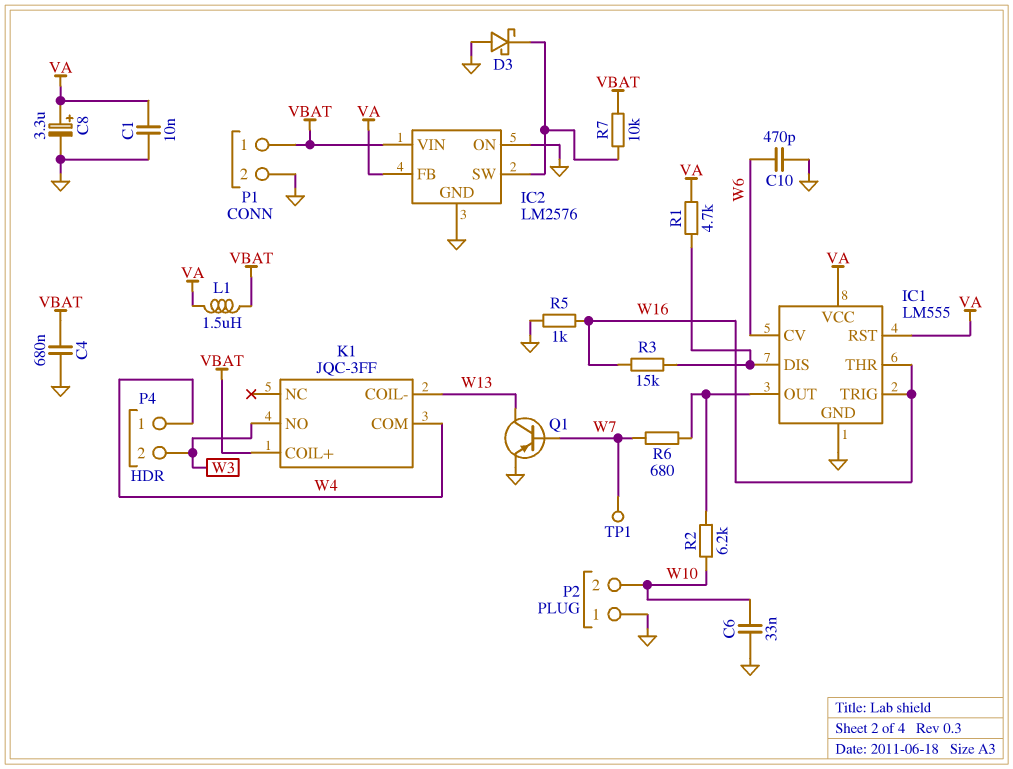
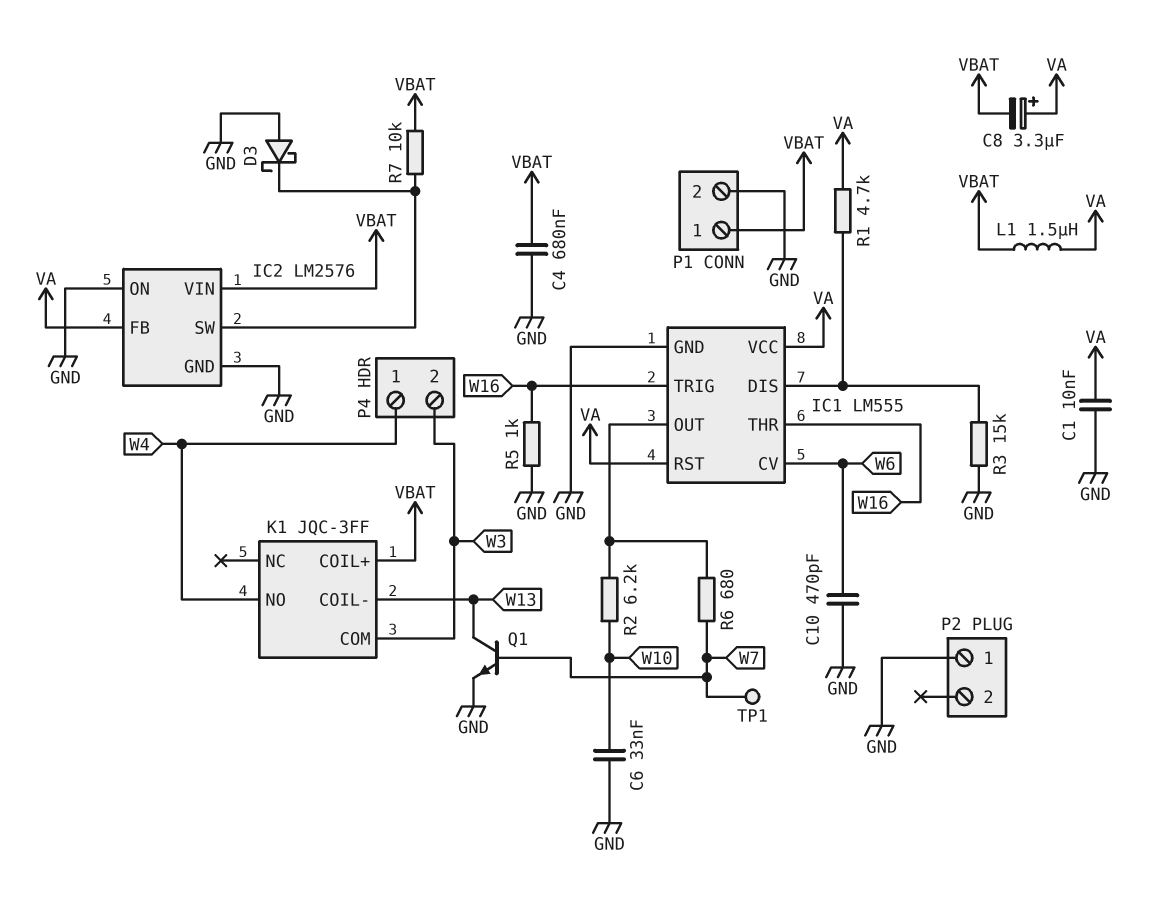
C8: 3.3uF (plus VA, minus GND) -> 3.3uF (plus VA, minus VBAT)
K1 pin COM: W4 -> W3
K1 pin NO: W3 -> W4
P2 pin 2: W10 -> none
Q1: PNP (B W7, C W13, E GND) -> NPN (B W7, C W13, E GND)
R3: 15k (IC1/DIS, W16) -> 15k (GND, IC1/DIS)

